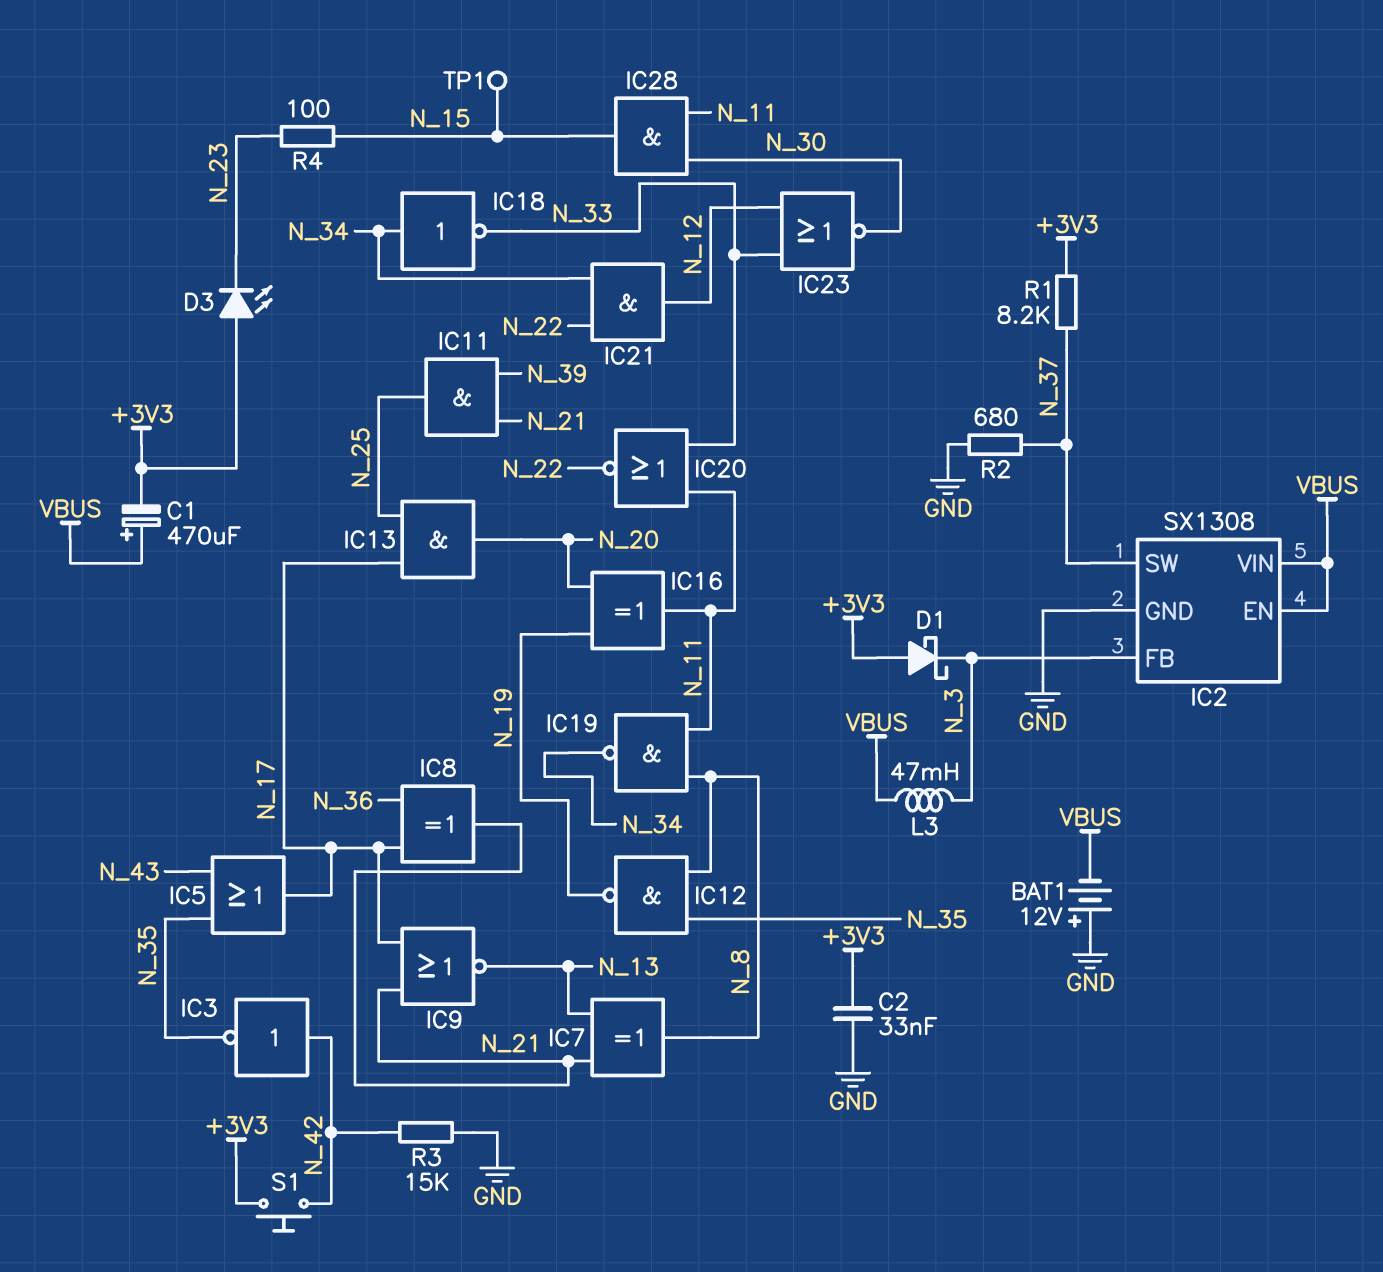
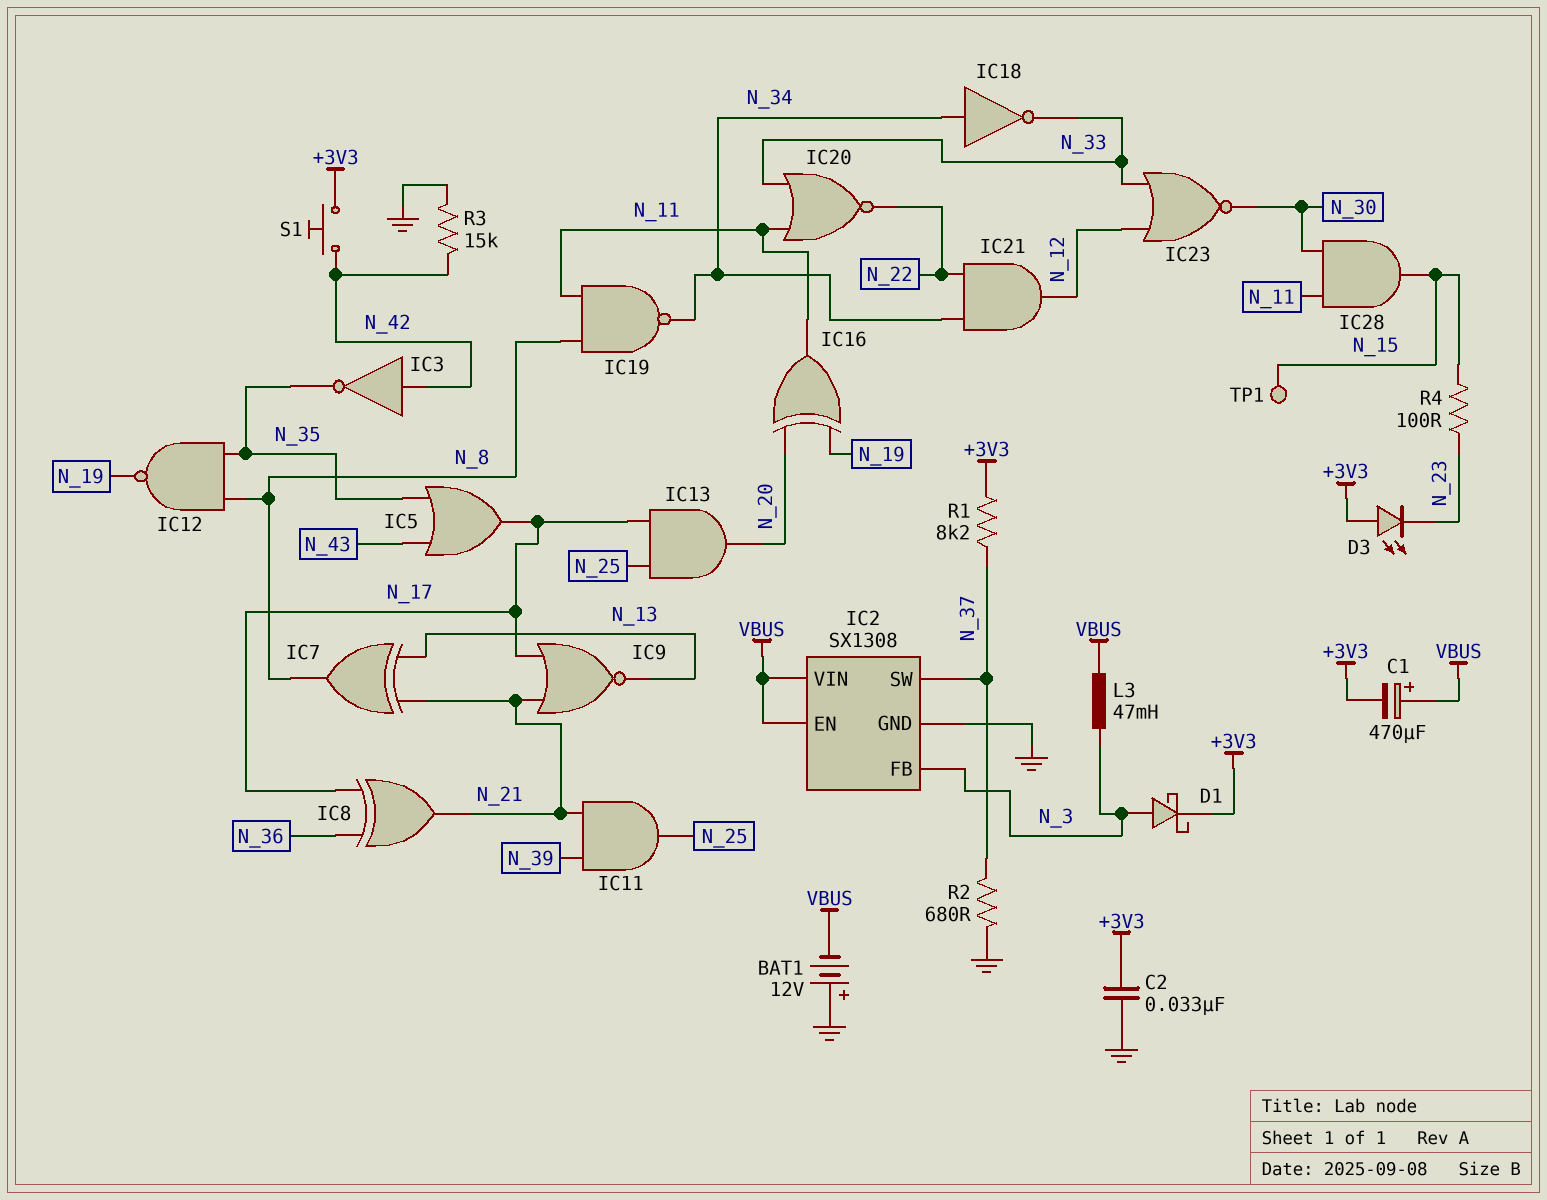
D1: schottky (A +3V3, K N_3) -> schottky (A N_3, K +3V3)

